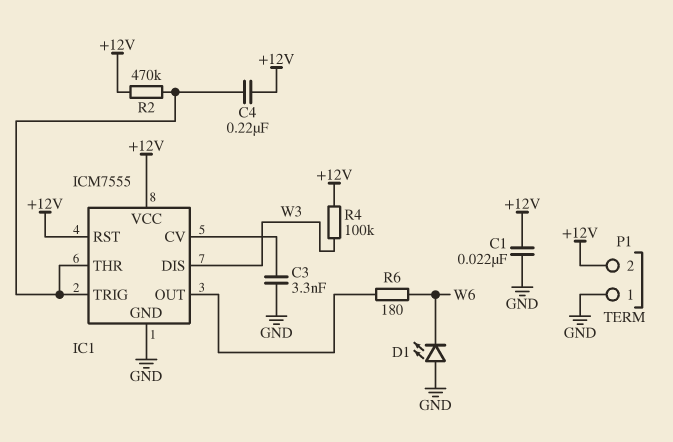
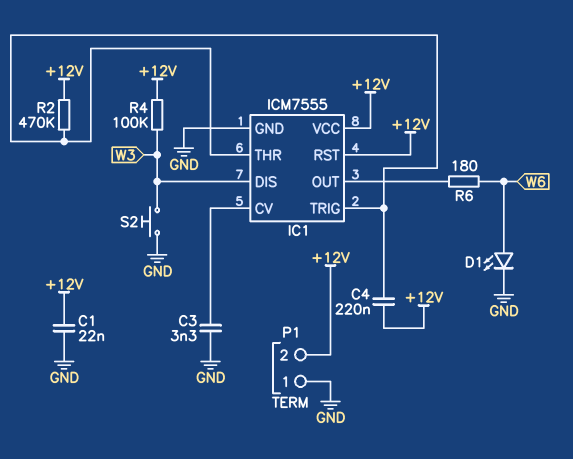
D1: LED (A GND, K W6) -> LED (A W6, K GND)
S2: none -> button (GND, W3)

